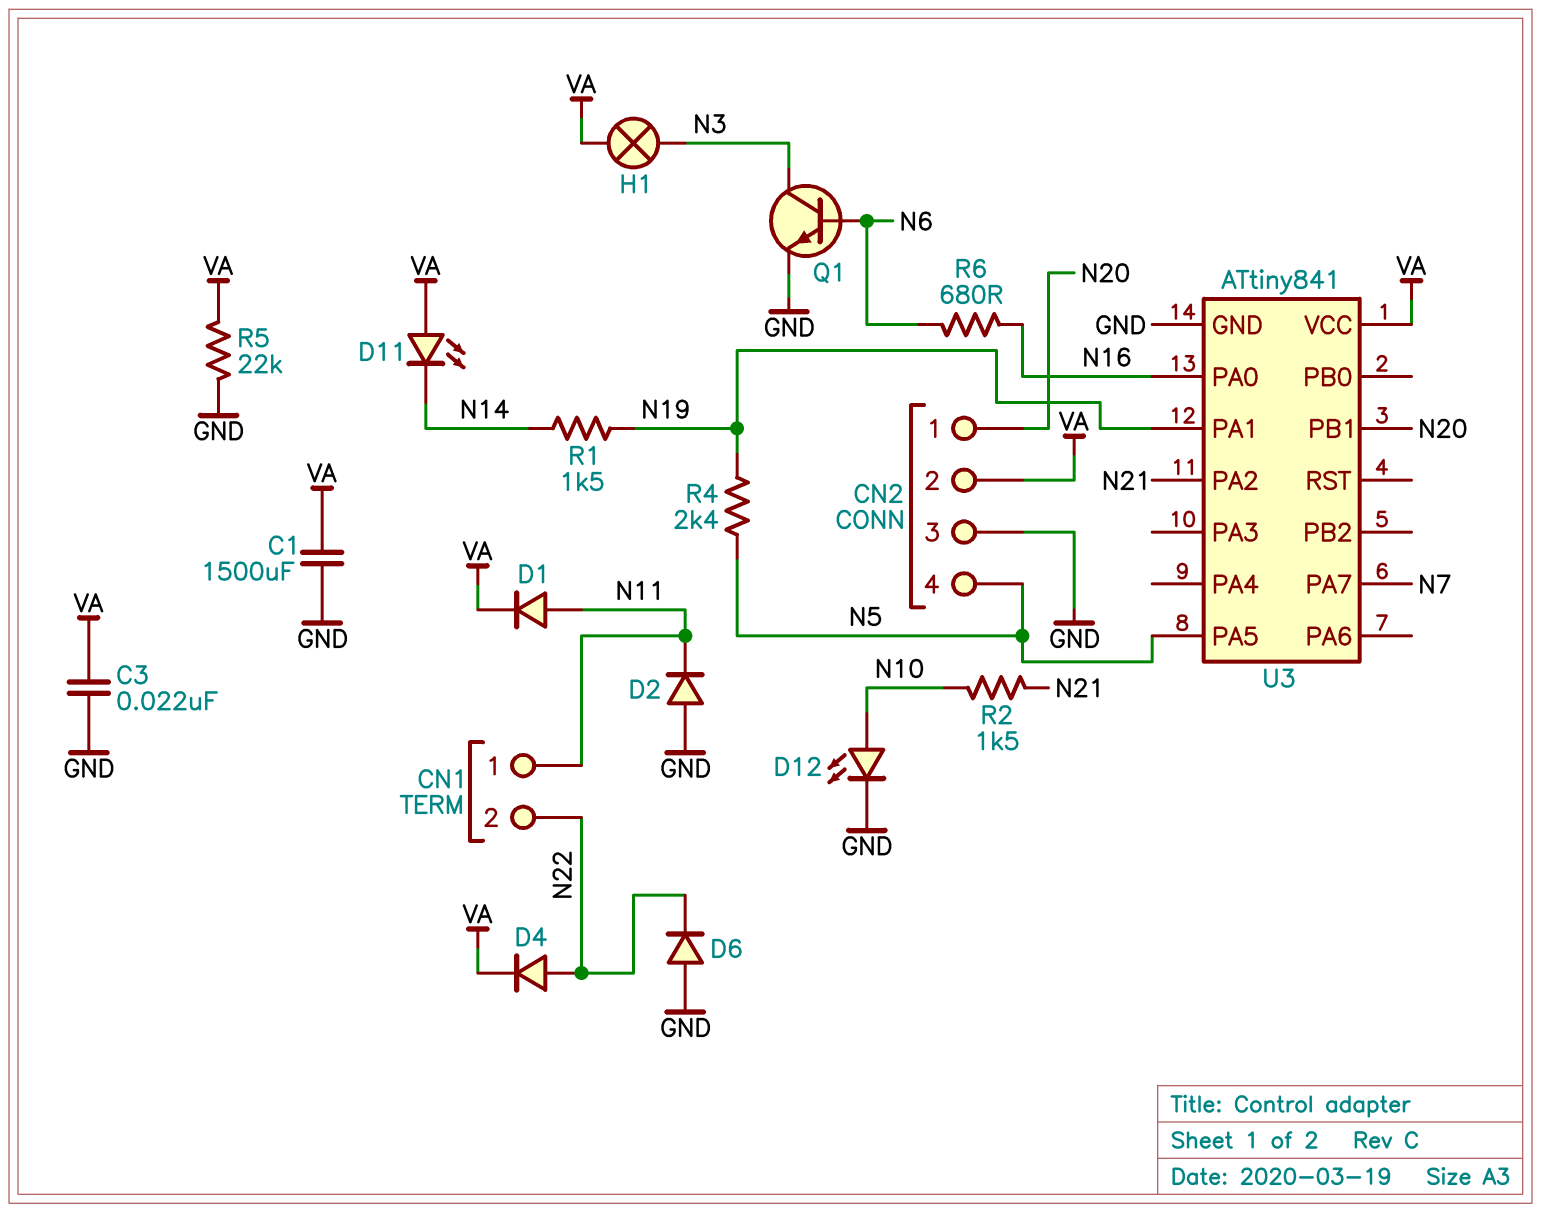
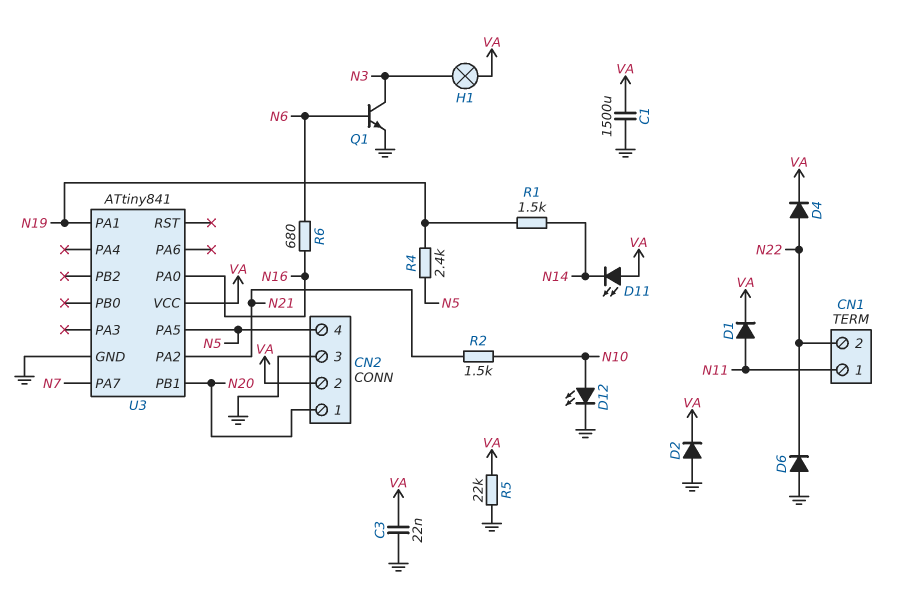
D2: diode (A GND, K N11) -> diode (A GND, K VA)

